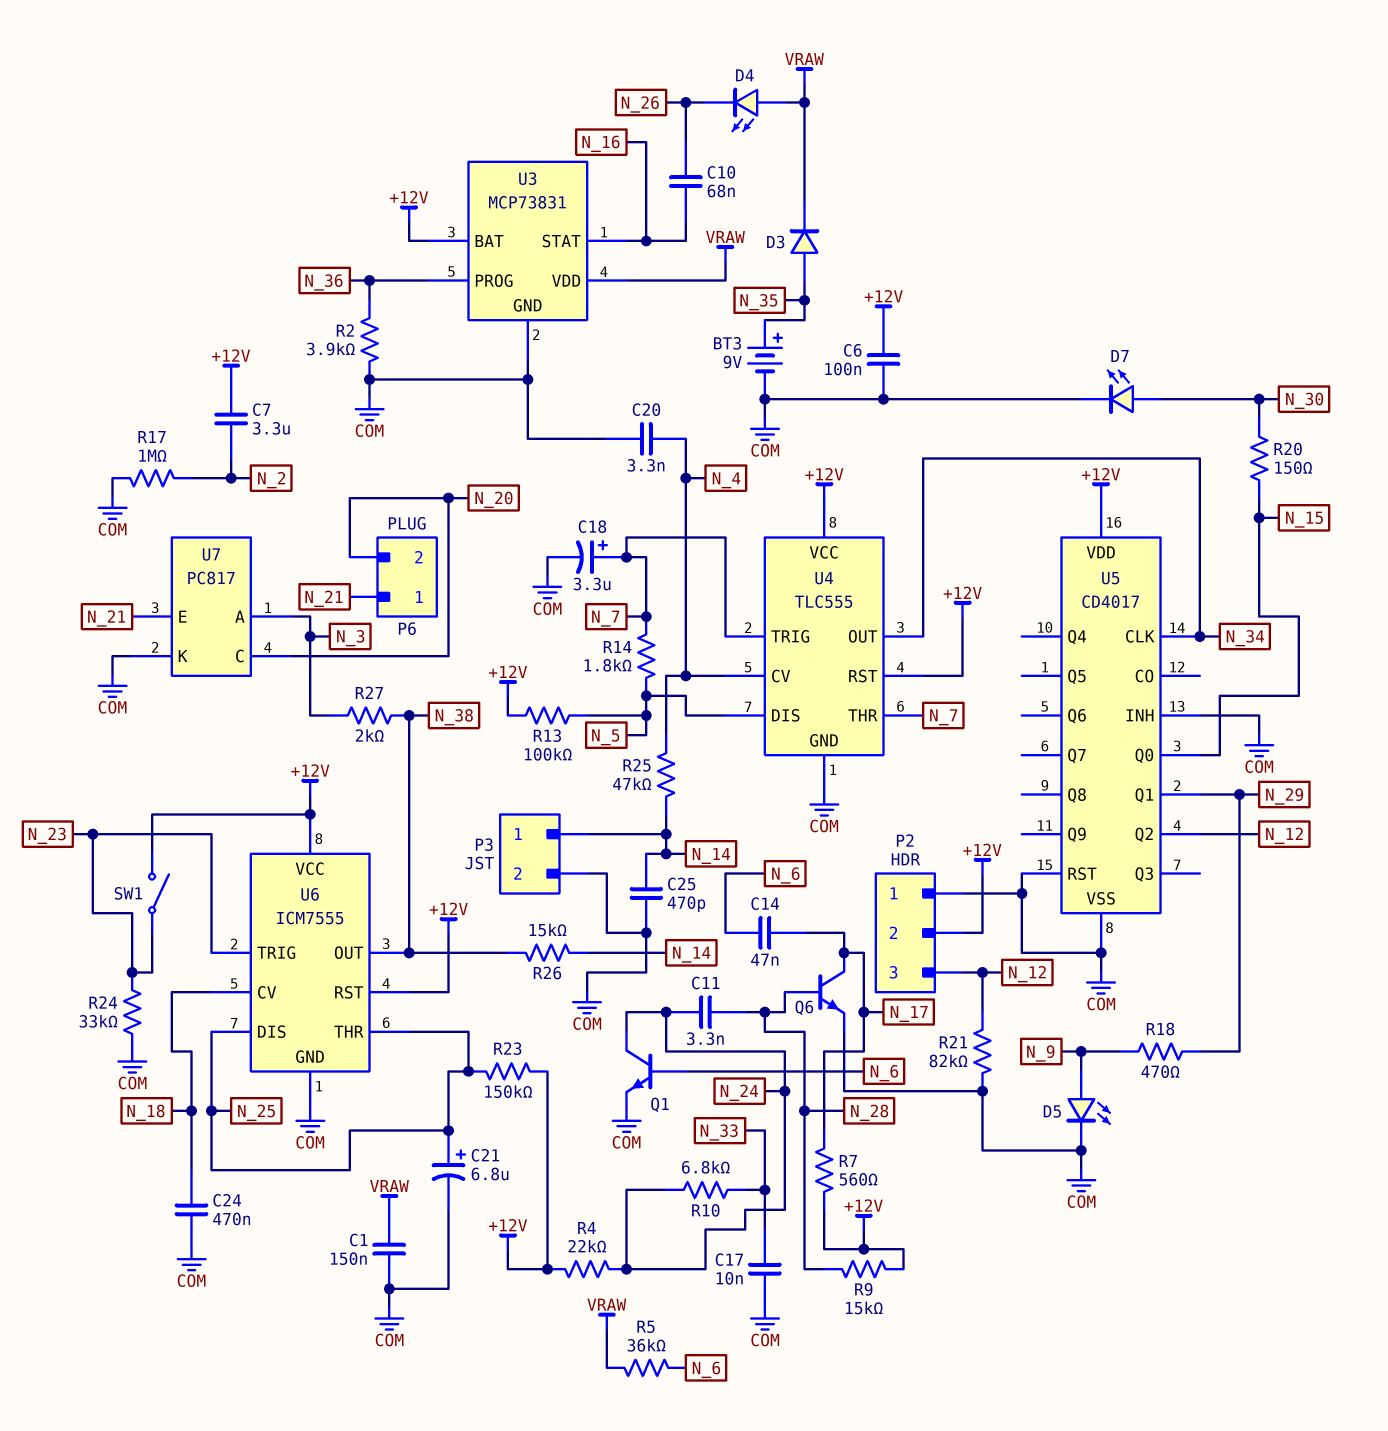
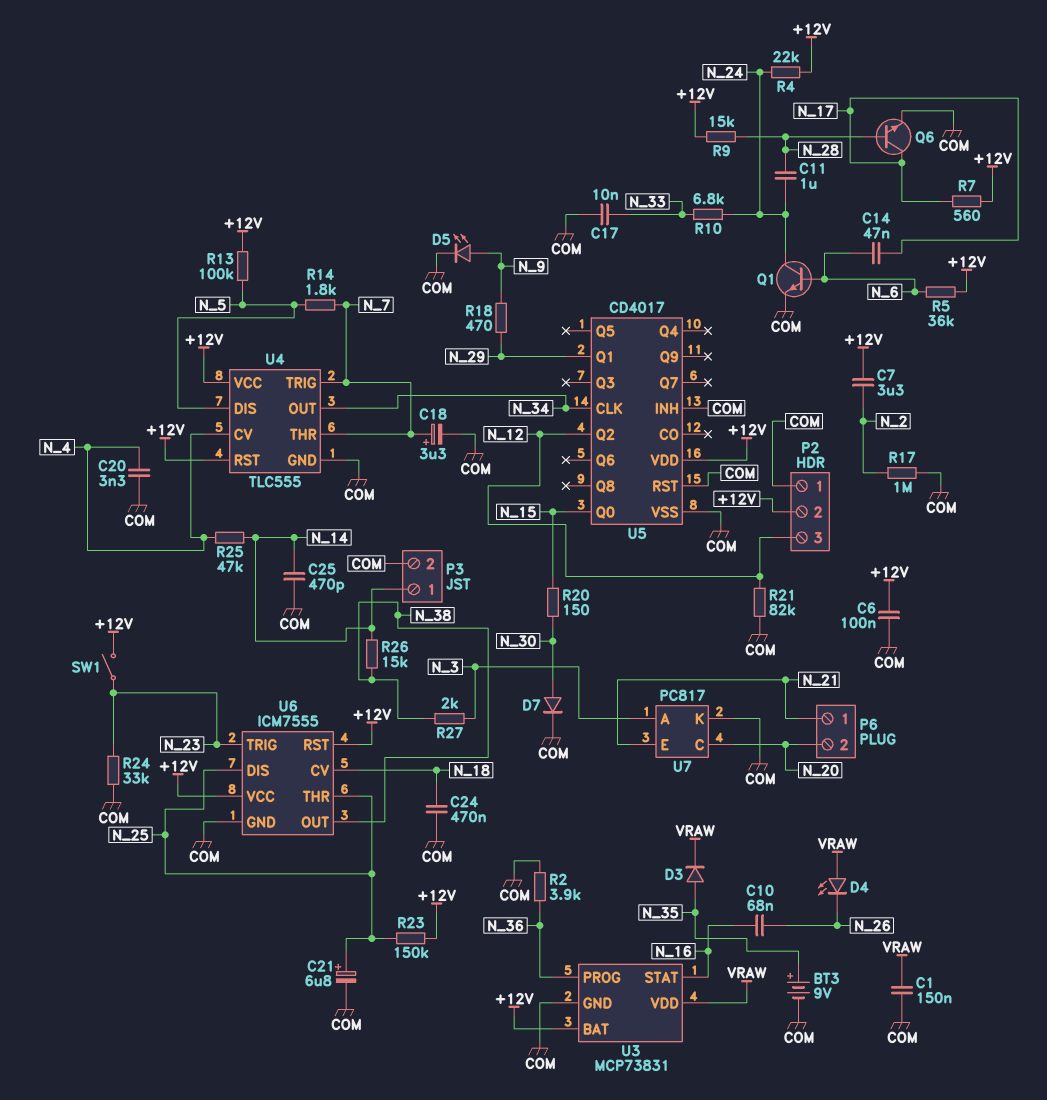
C11: 3.3nF (N_24, N_28) -> 1uF (N_24, N_28)
D7: LED (A N_30, K COM) -> diode (A N_30, K COM)
R5: 36k (N_6, VRAW) -> 36k (+12V, N_6)

